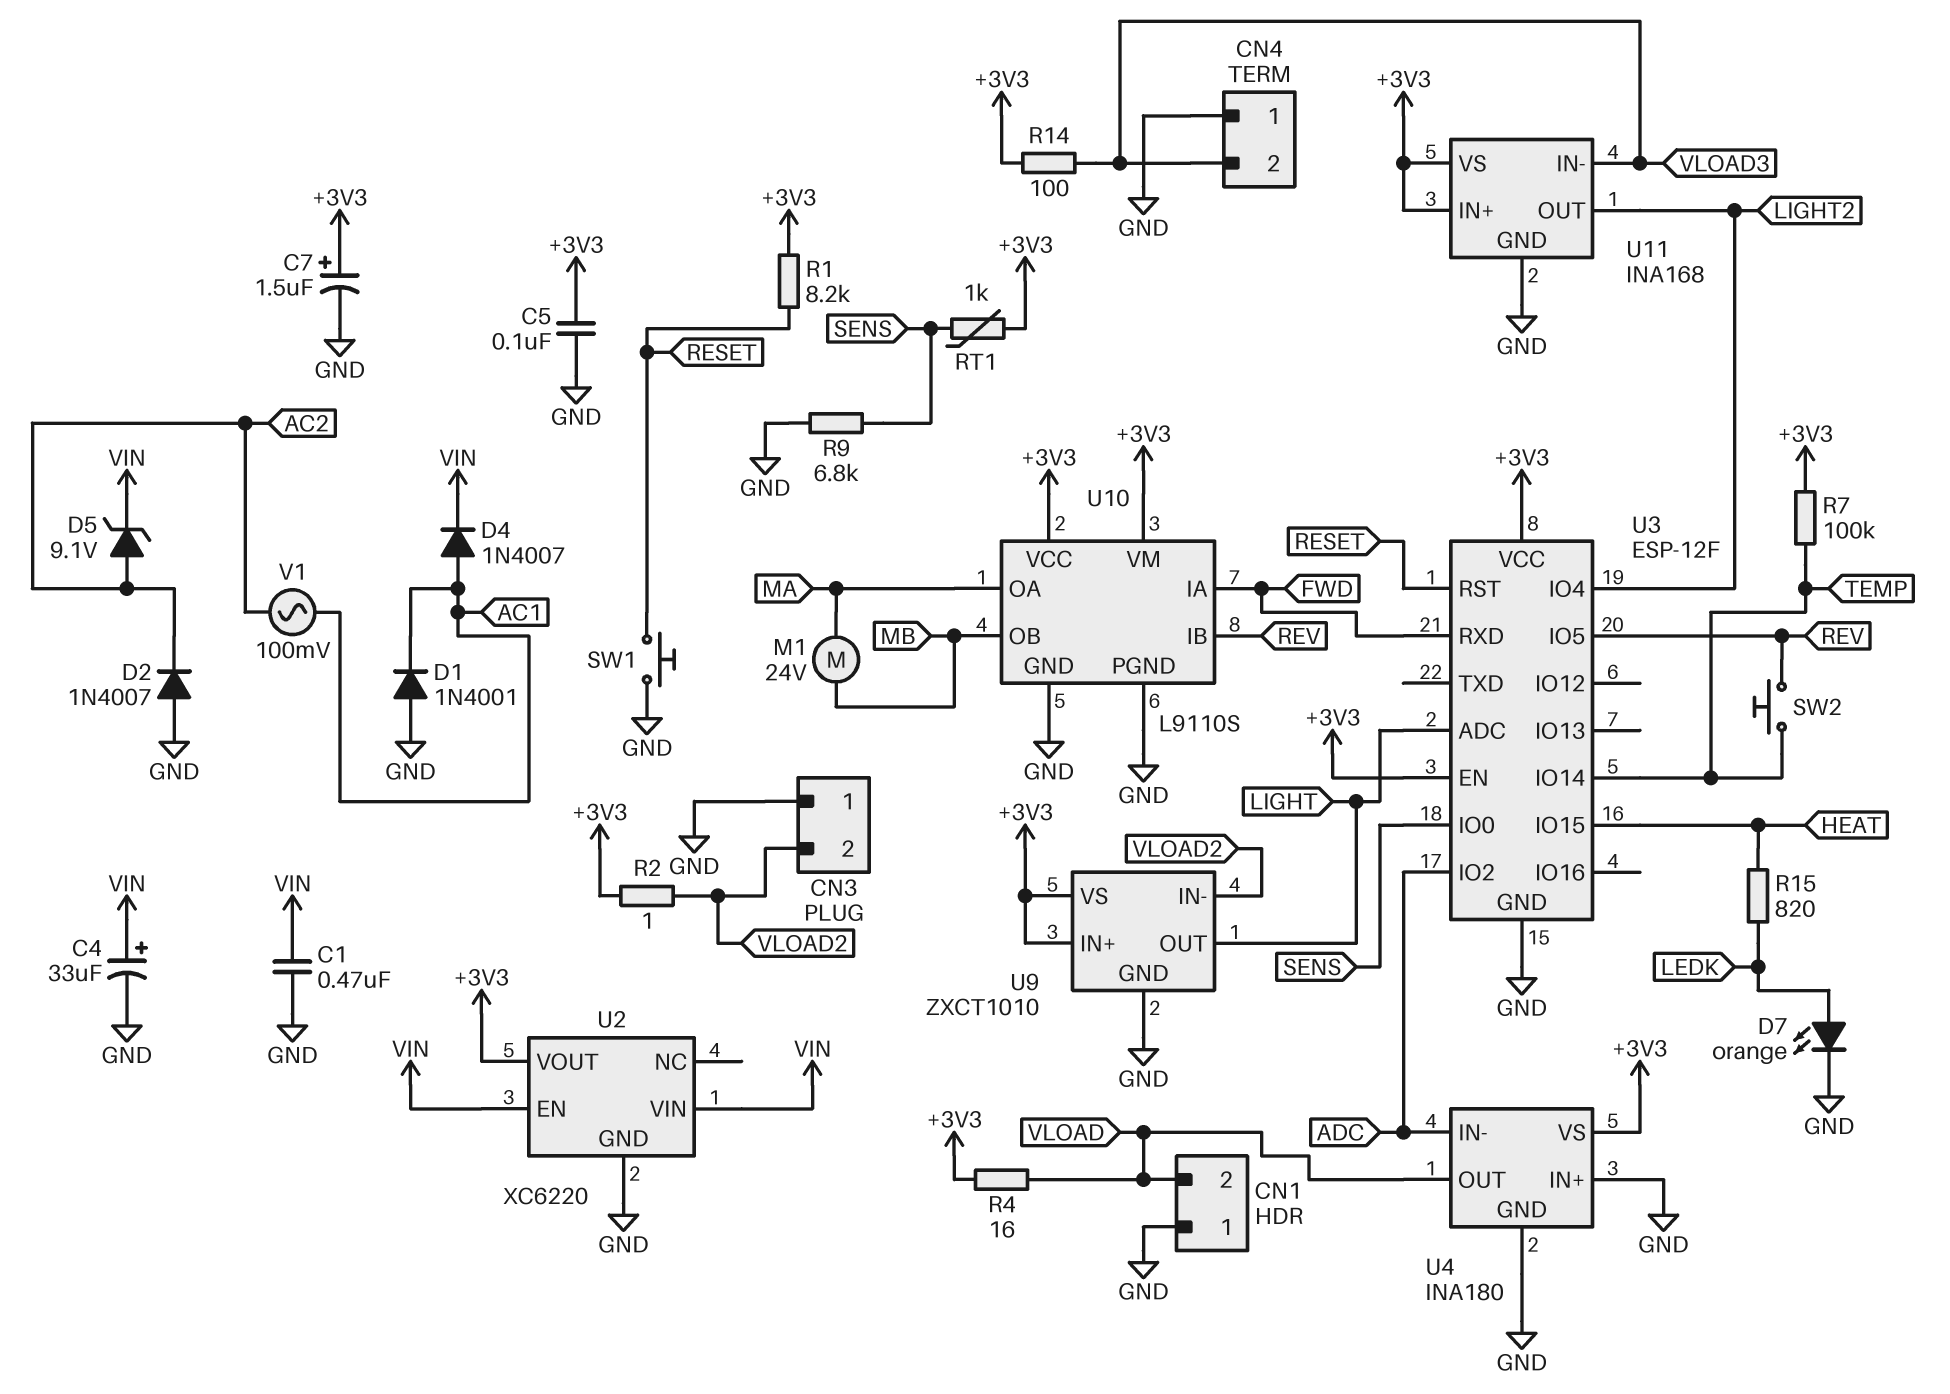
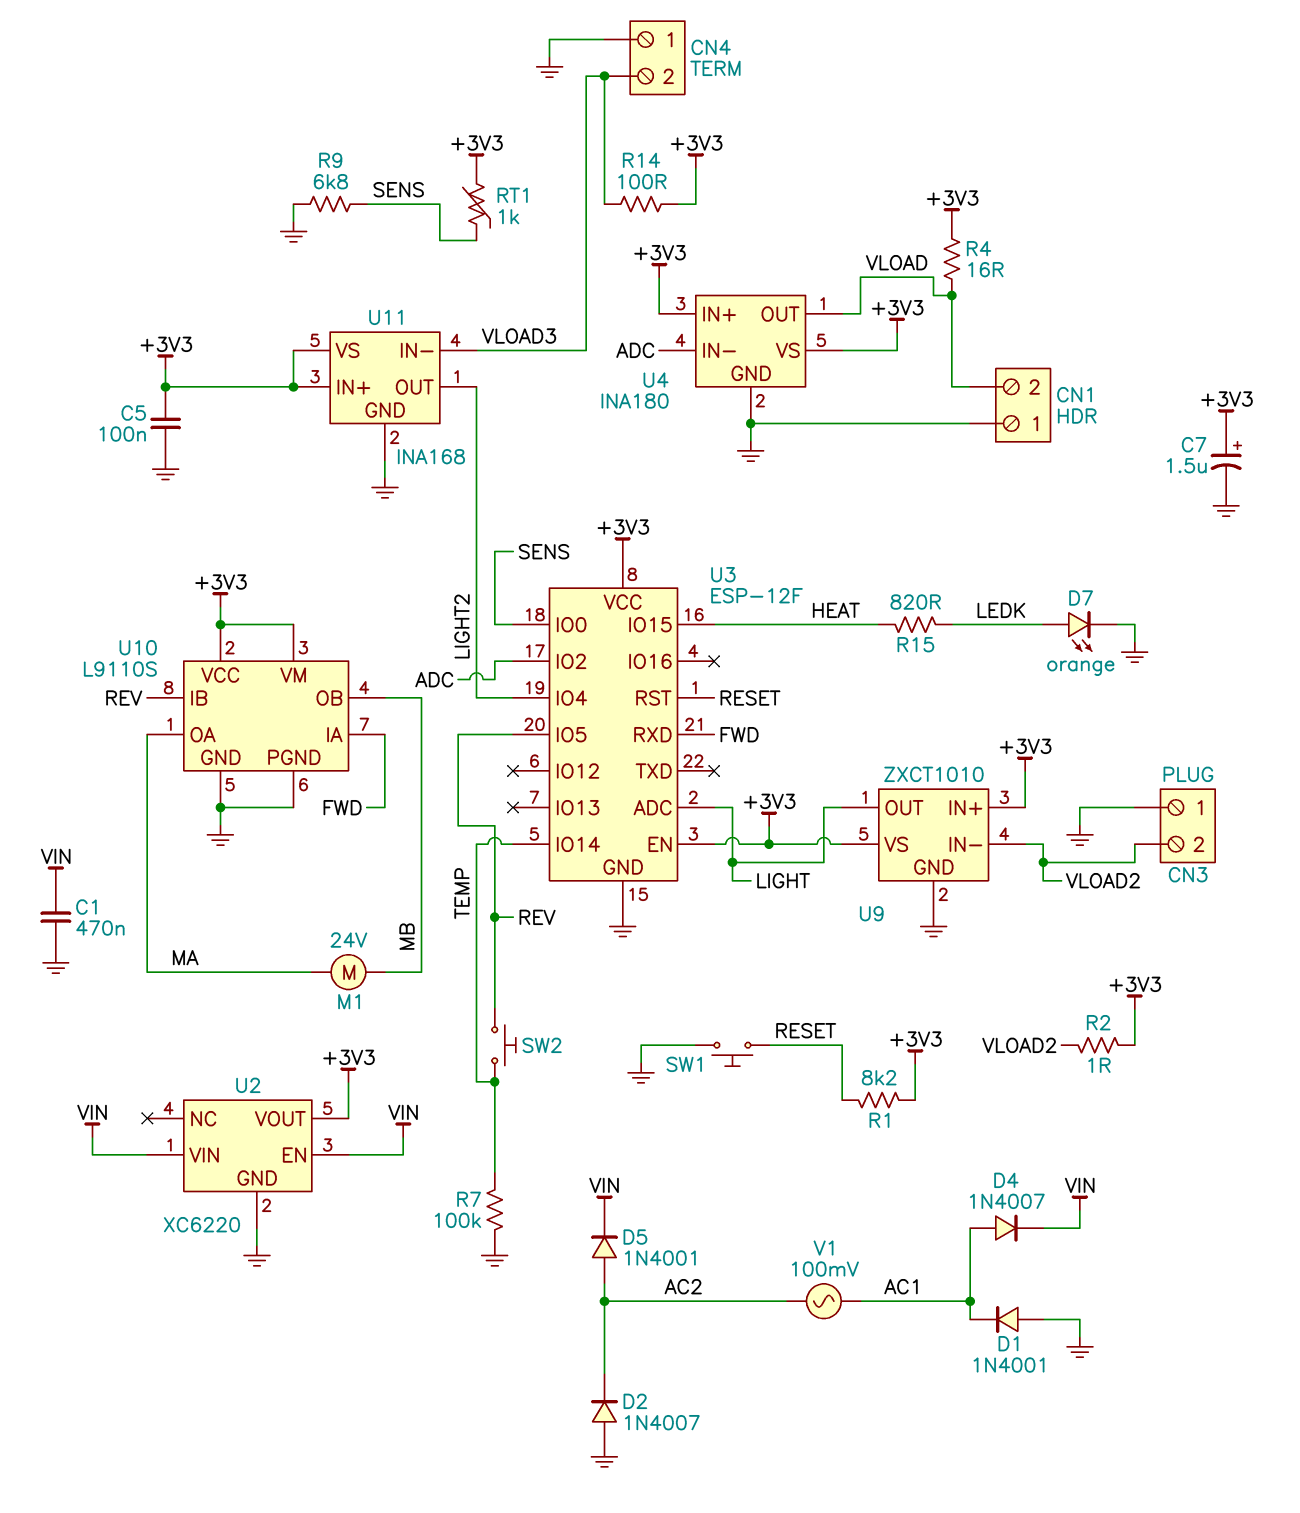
C4: 33uF (plus VIN, minus GND) -> none
D5: zener 9.1V (A AC2, K VIN) -> diode 1N4001 (A AC2, K VIN)
R7: 100k (+3V3, TEMP) -> 100k (GND, TEMP)
U4 pin IN+: GND -> +3V3

